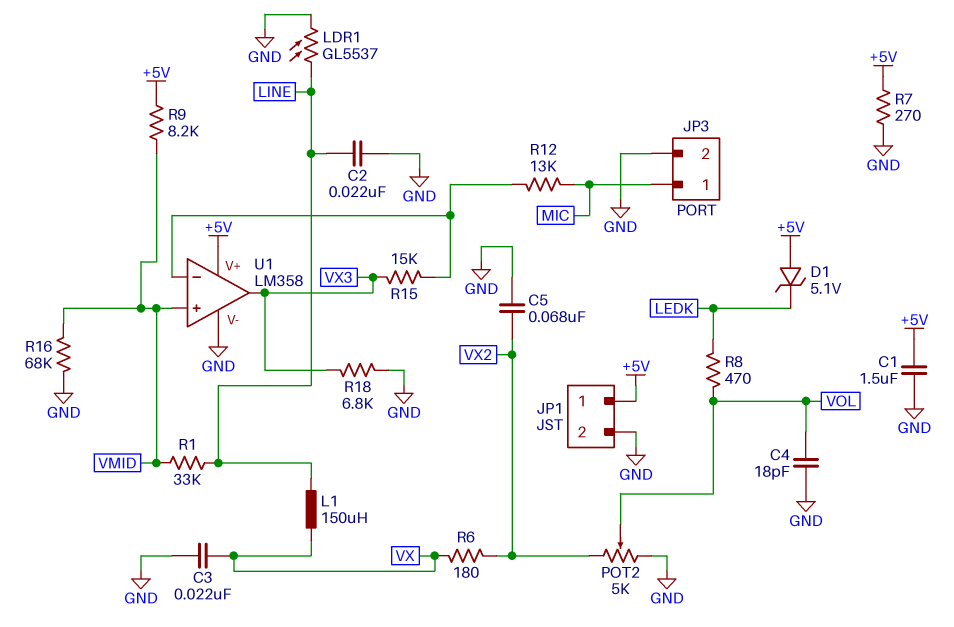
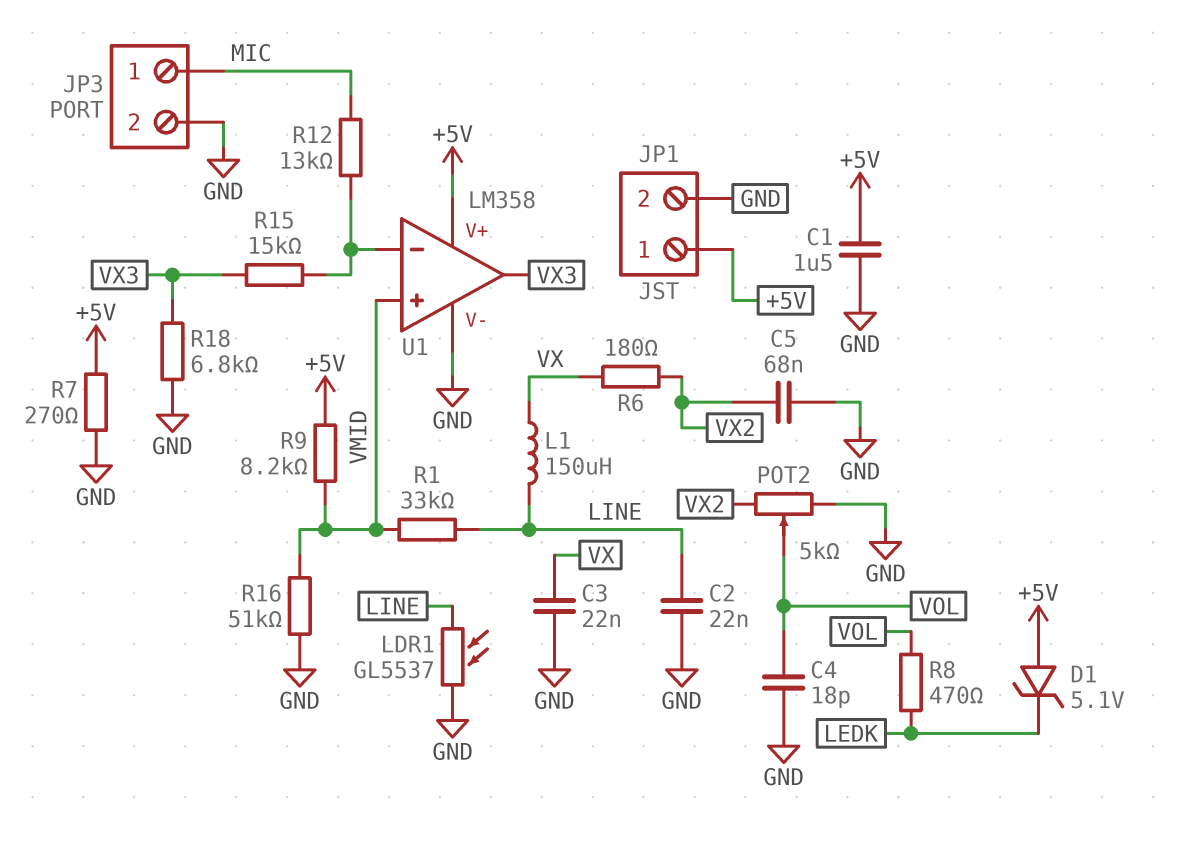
R16: 68k (GND, VMID) -> 51k (GND, VMID)

